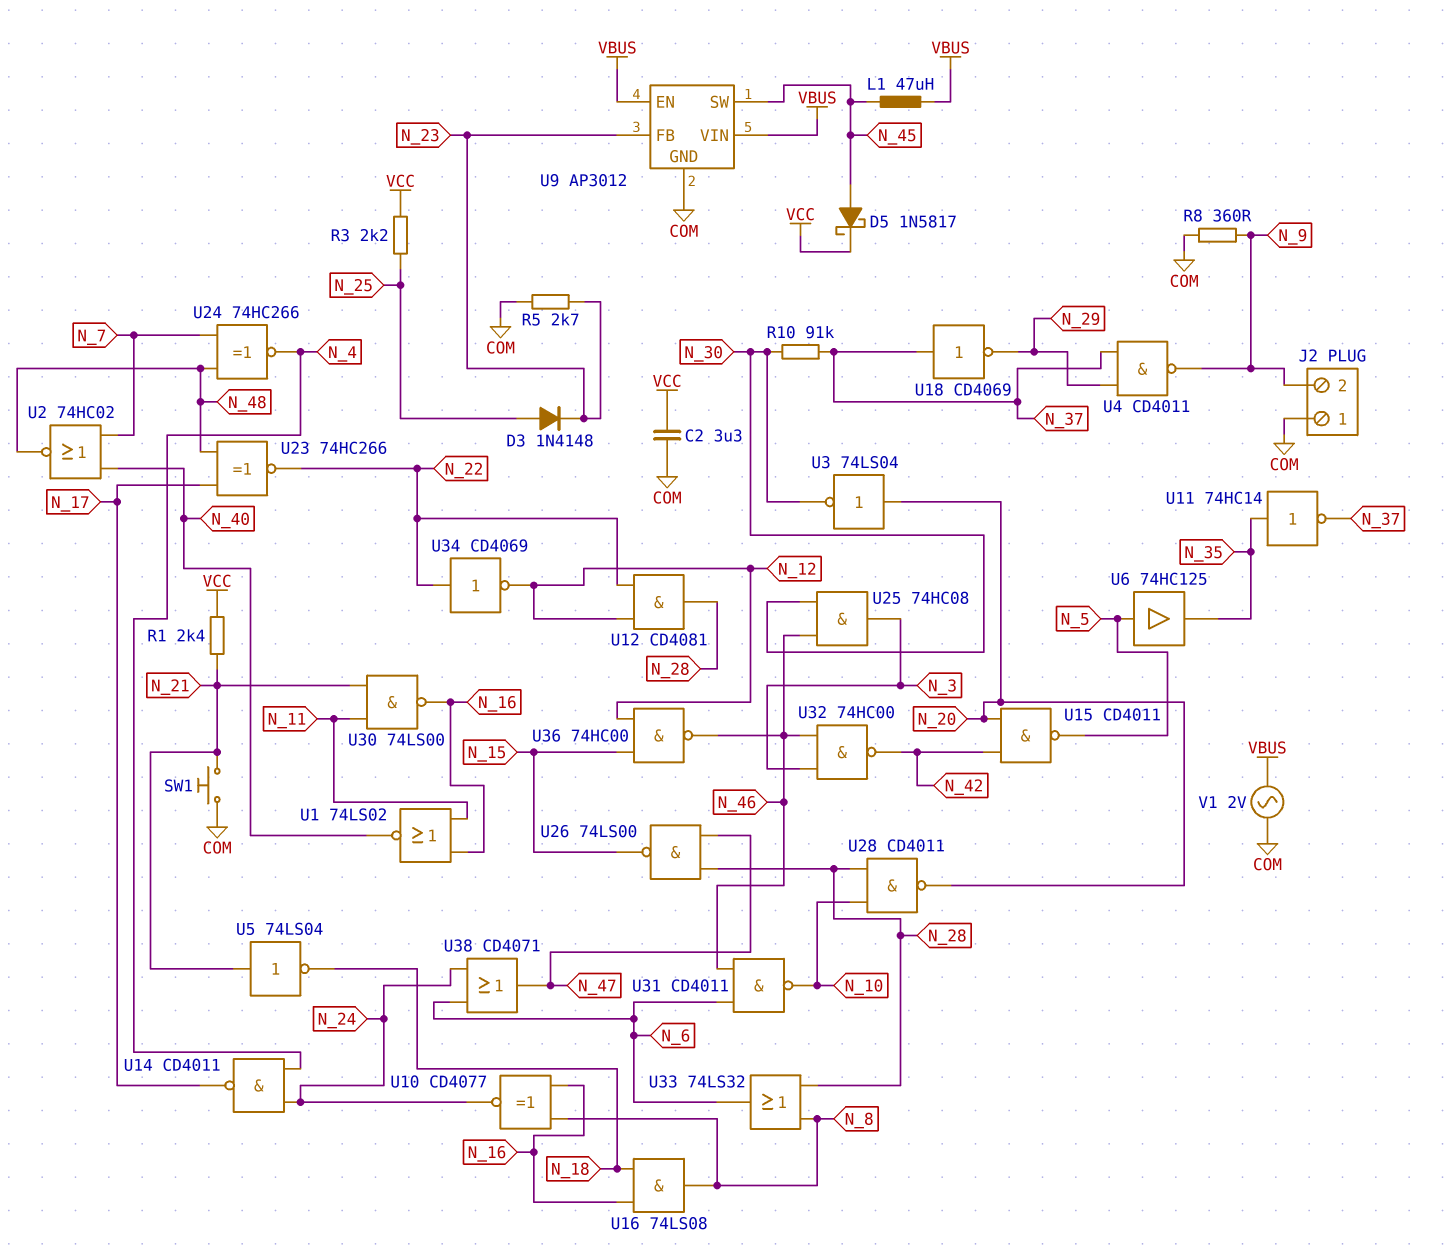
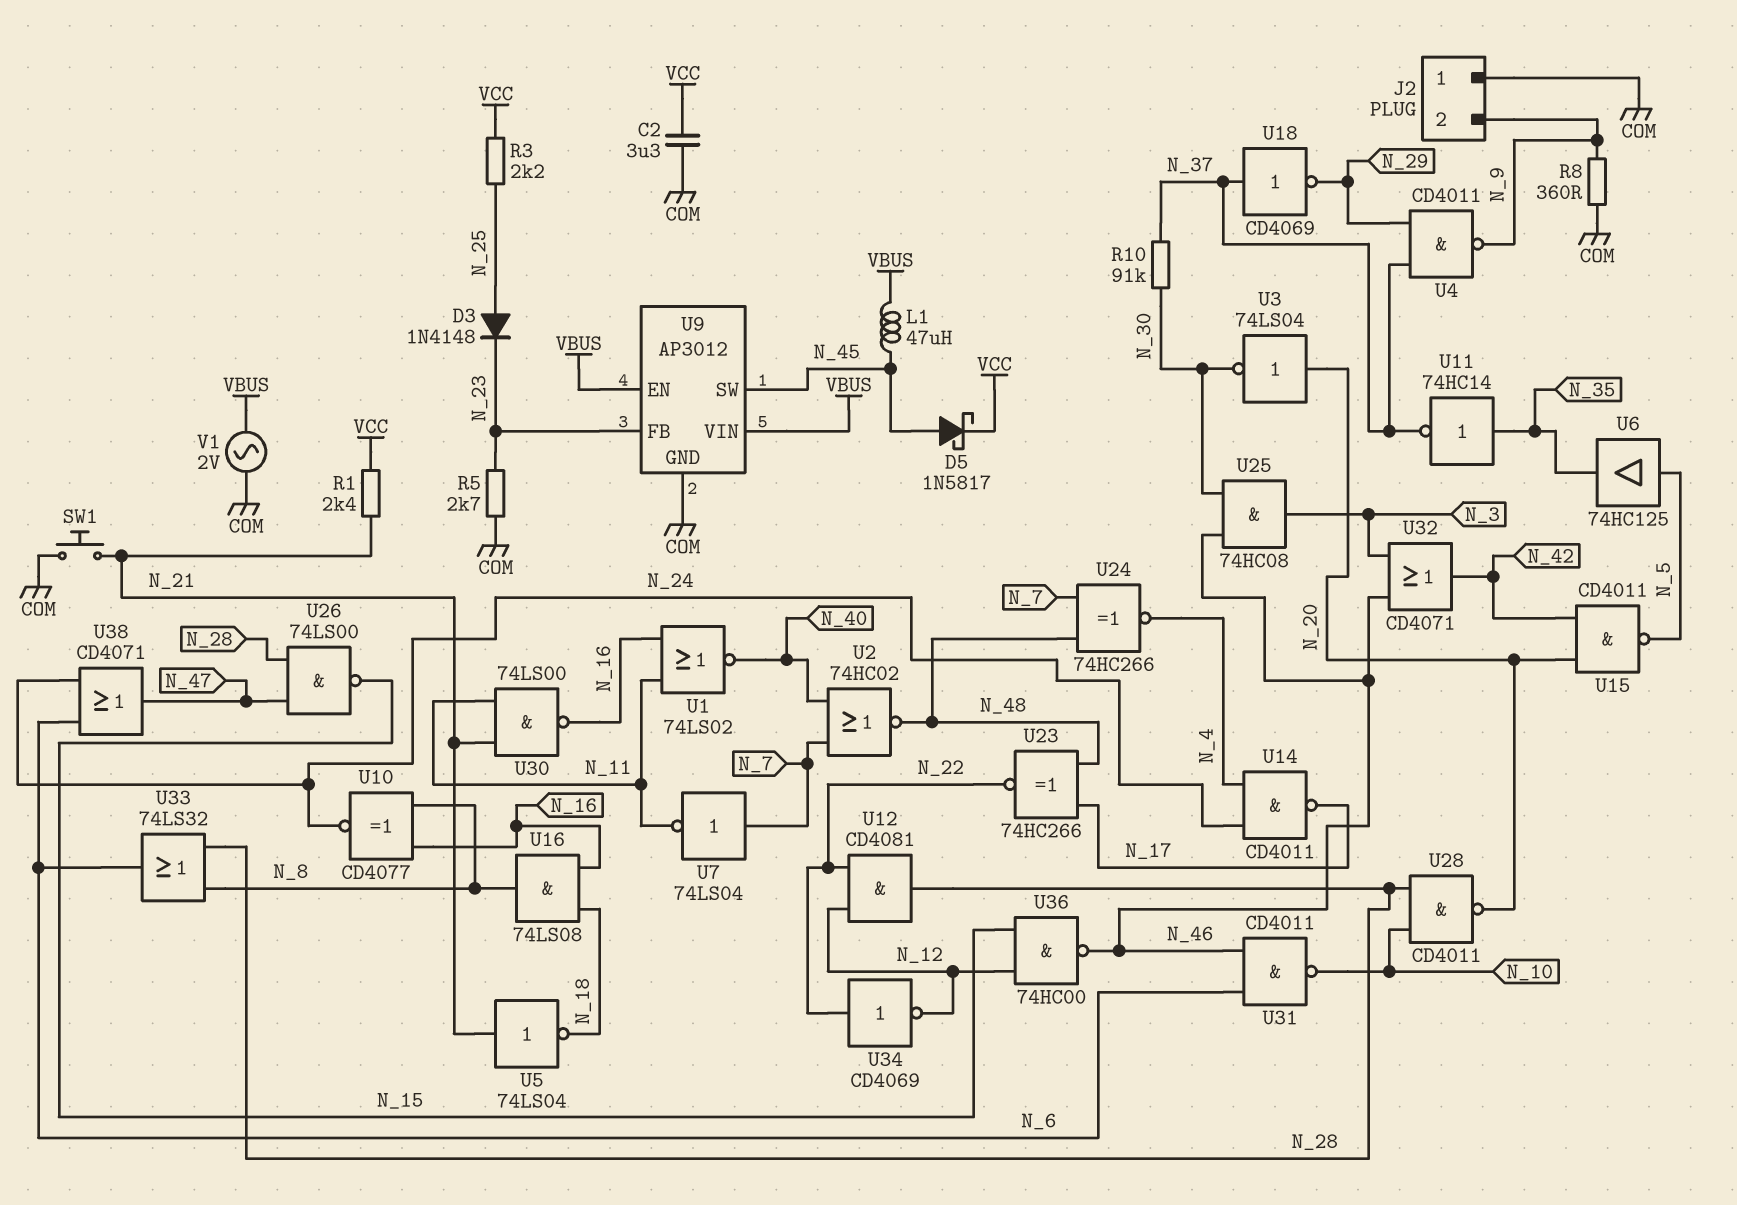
U7: none -> NOT 74LS04 (in N_7, out N_11)
U32: NAND 74HC00 (in N_3, in N_46, out N_42) -> OR CD4071 (in N_3, in N_46, out N_42)

